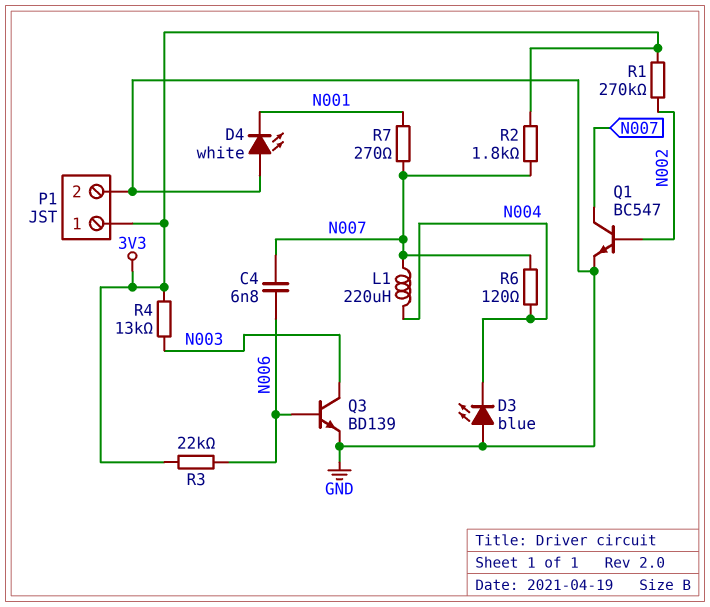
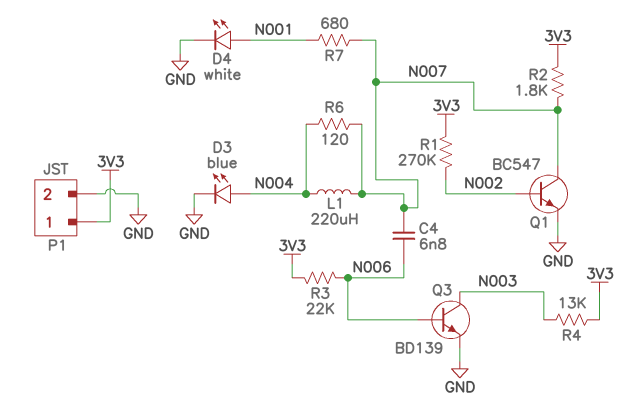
D3: LED blue (A GND, K N004) -> LED blue (A N004, K GND)
D4: LED white (A GND, K N001) -> LED white (A N001, K GND)
R7: 270 (N001, N007) -> 680 (N001, N007)

